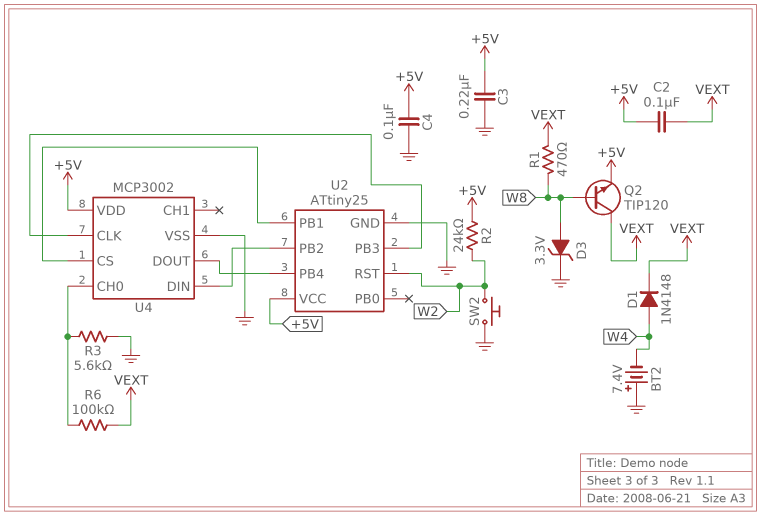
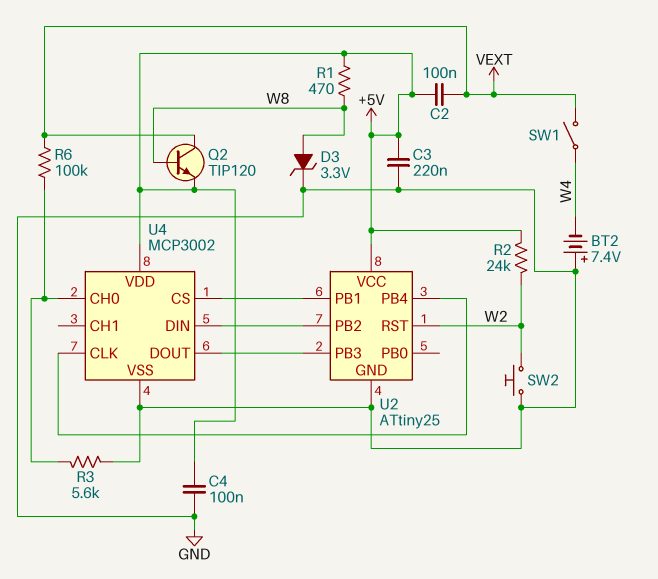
D1: diode 1N4148 (A W4, K VEXT) -> none
R1: 470 (VEXT, W8) -> 470 (+5V, W8)
SW1: none -> switch (VEXT, W4)
U4 pin CLK: U2/PB3 -> U2/PB4
U4 pin DOUT: U2/PB4 -> U2/PB3

